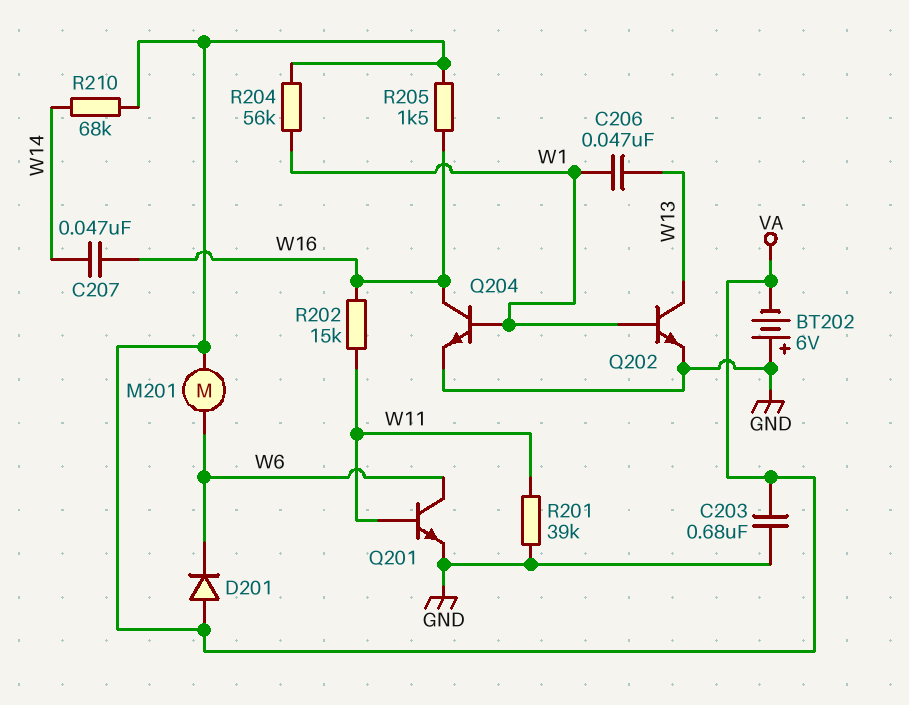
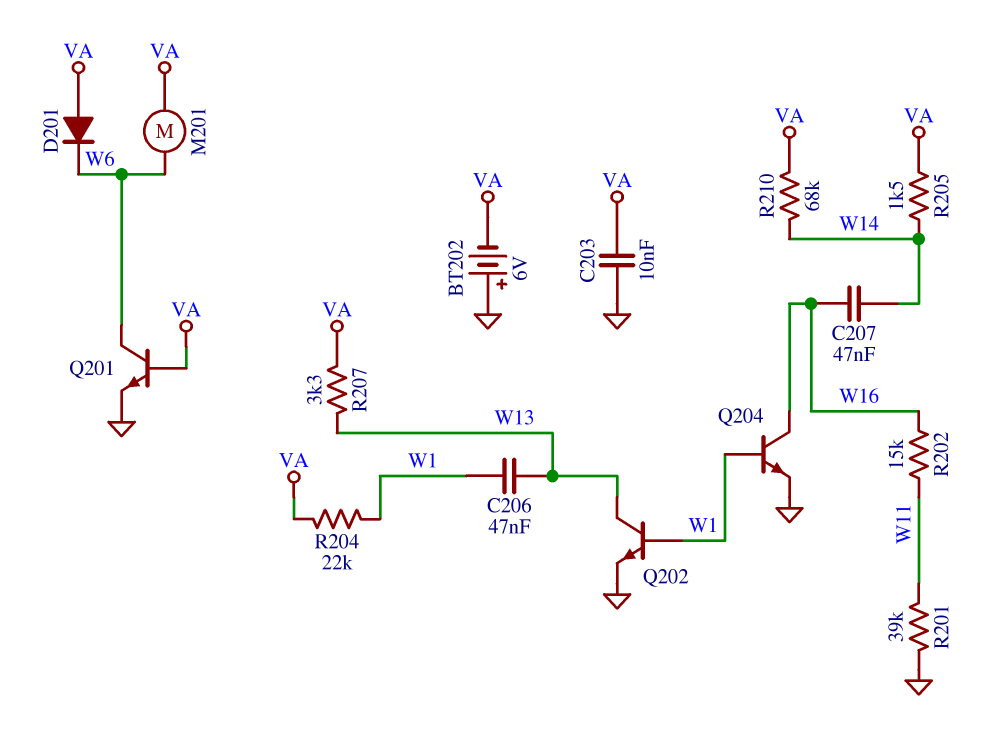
C203: 680nF (GND, VA) -> 10nF (GND, VA)
Q201: NPN (B W11, C W6, E GND) -> NPN (B VA, C W6, E GND)
R204: 56k (VA, W1) -> 22k (VA, W1)
R205: 1.5k (VA, W16) -> 1.5k (VA, W14)
R207: none -> 3.3k (VA, W13)

